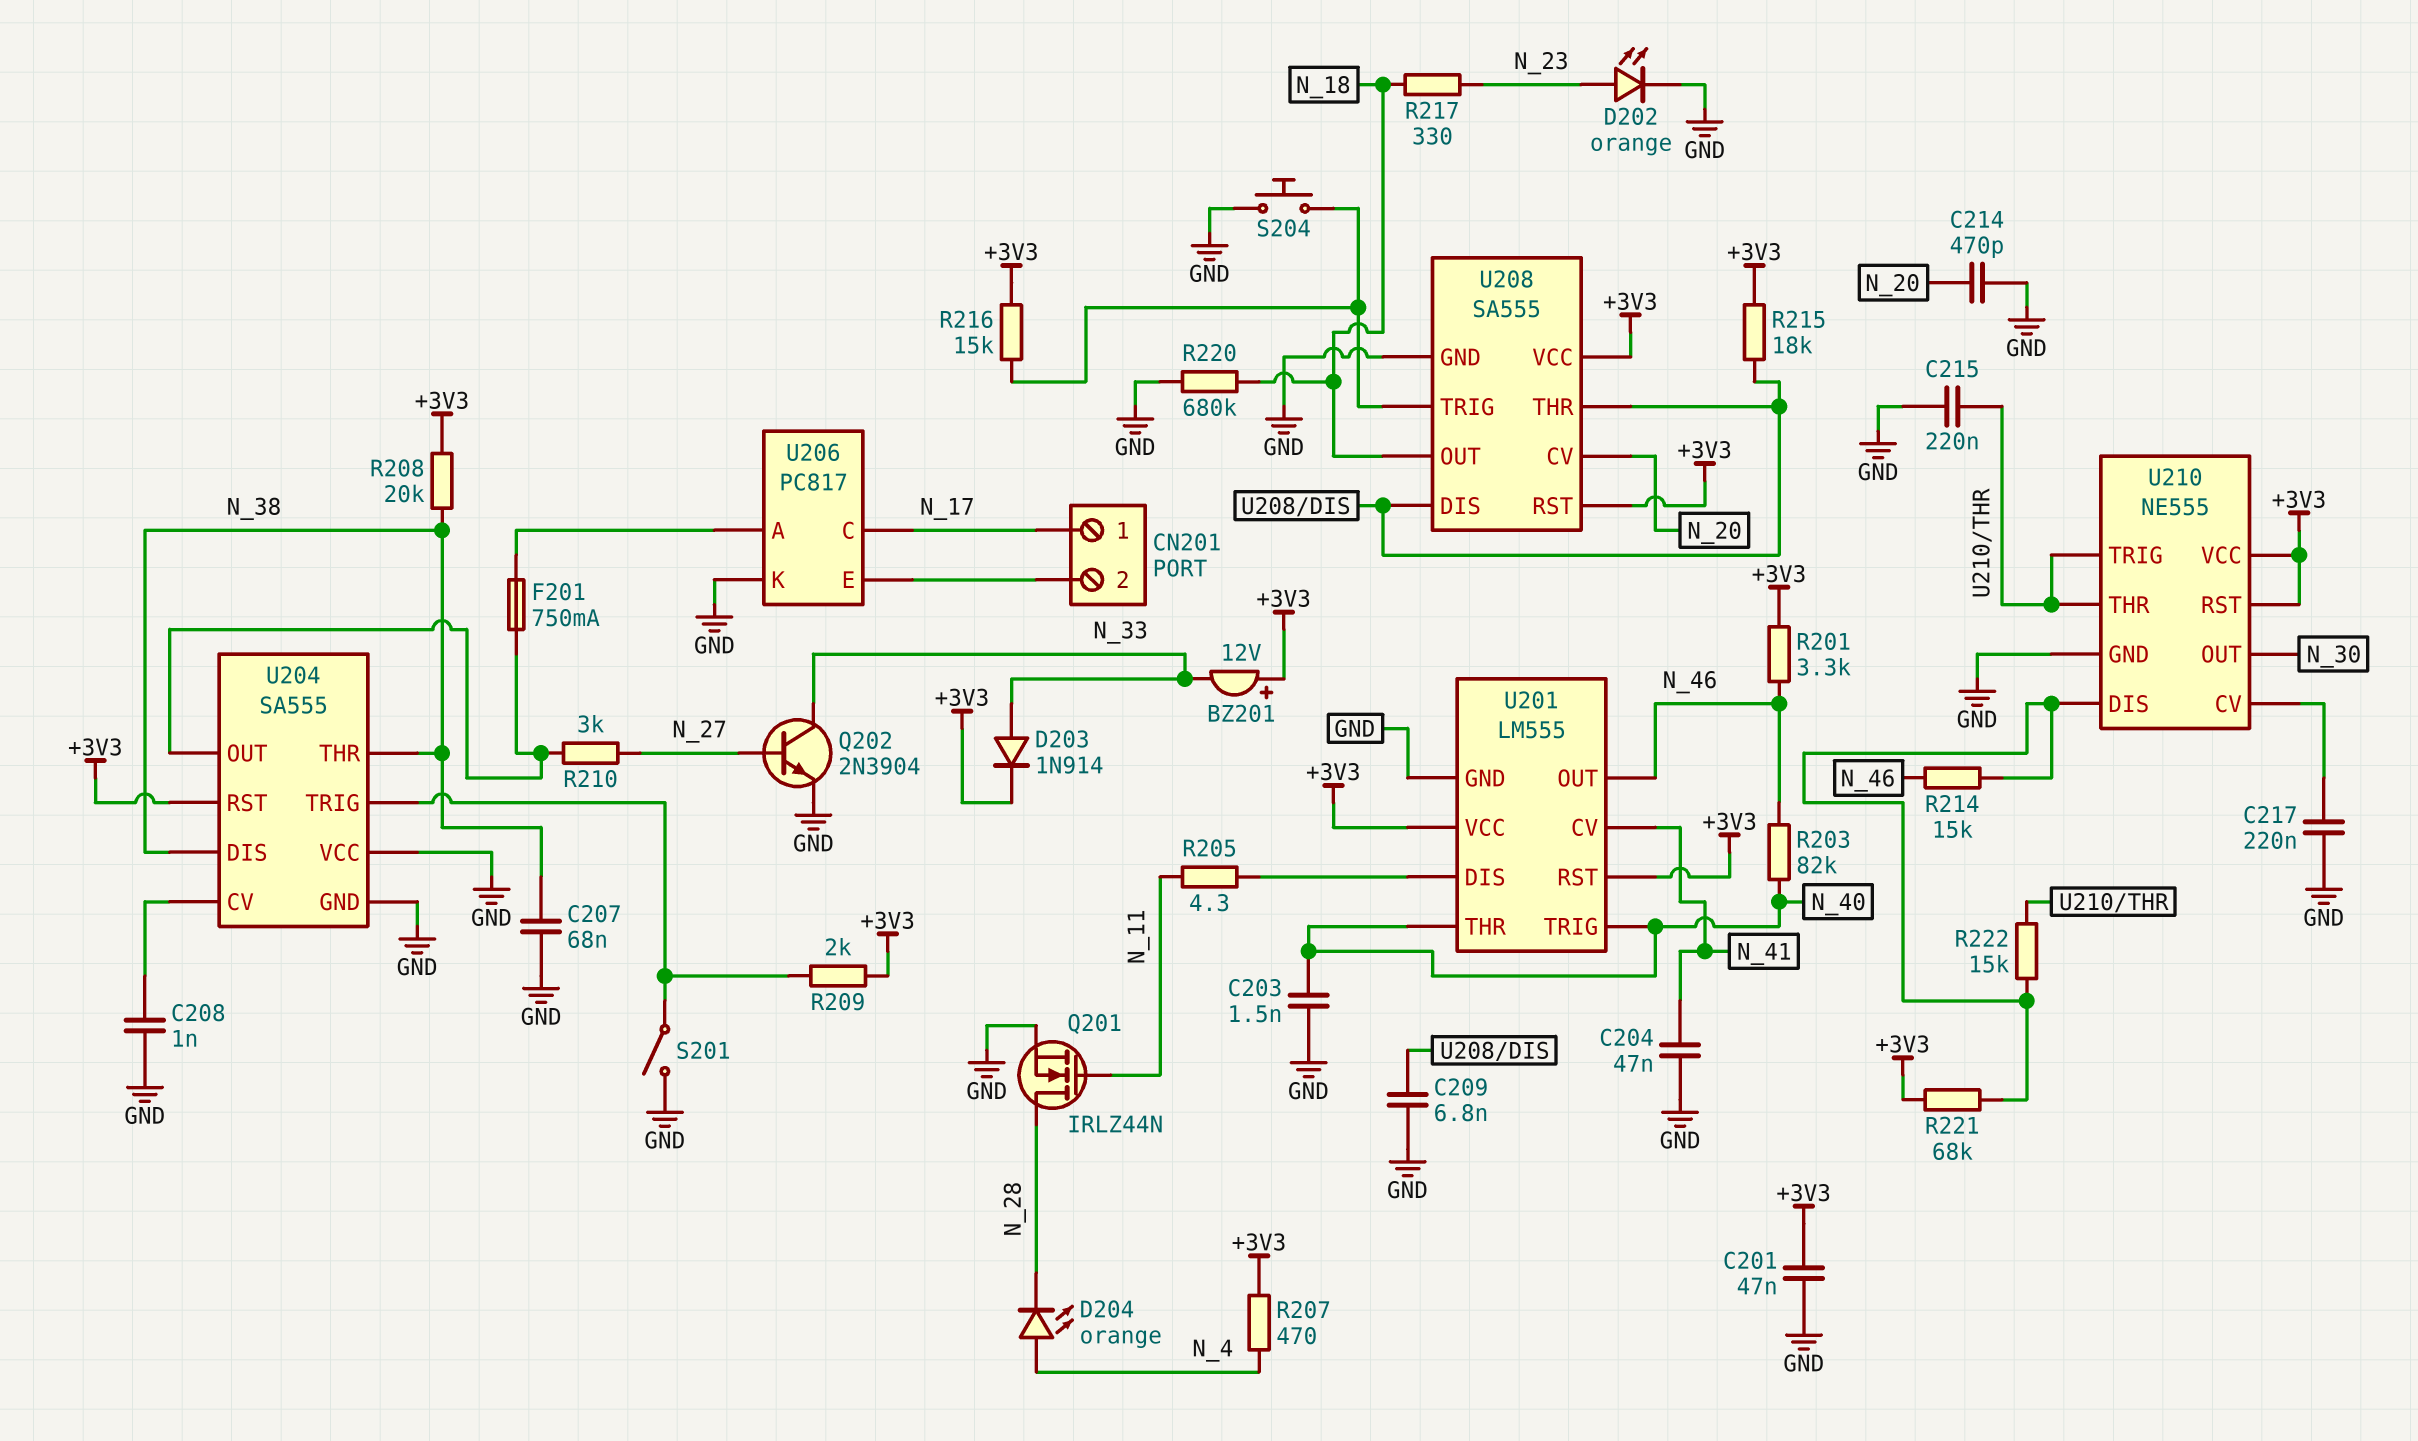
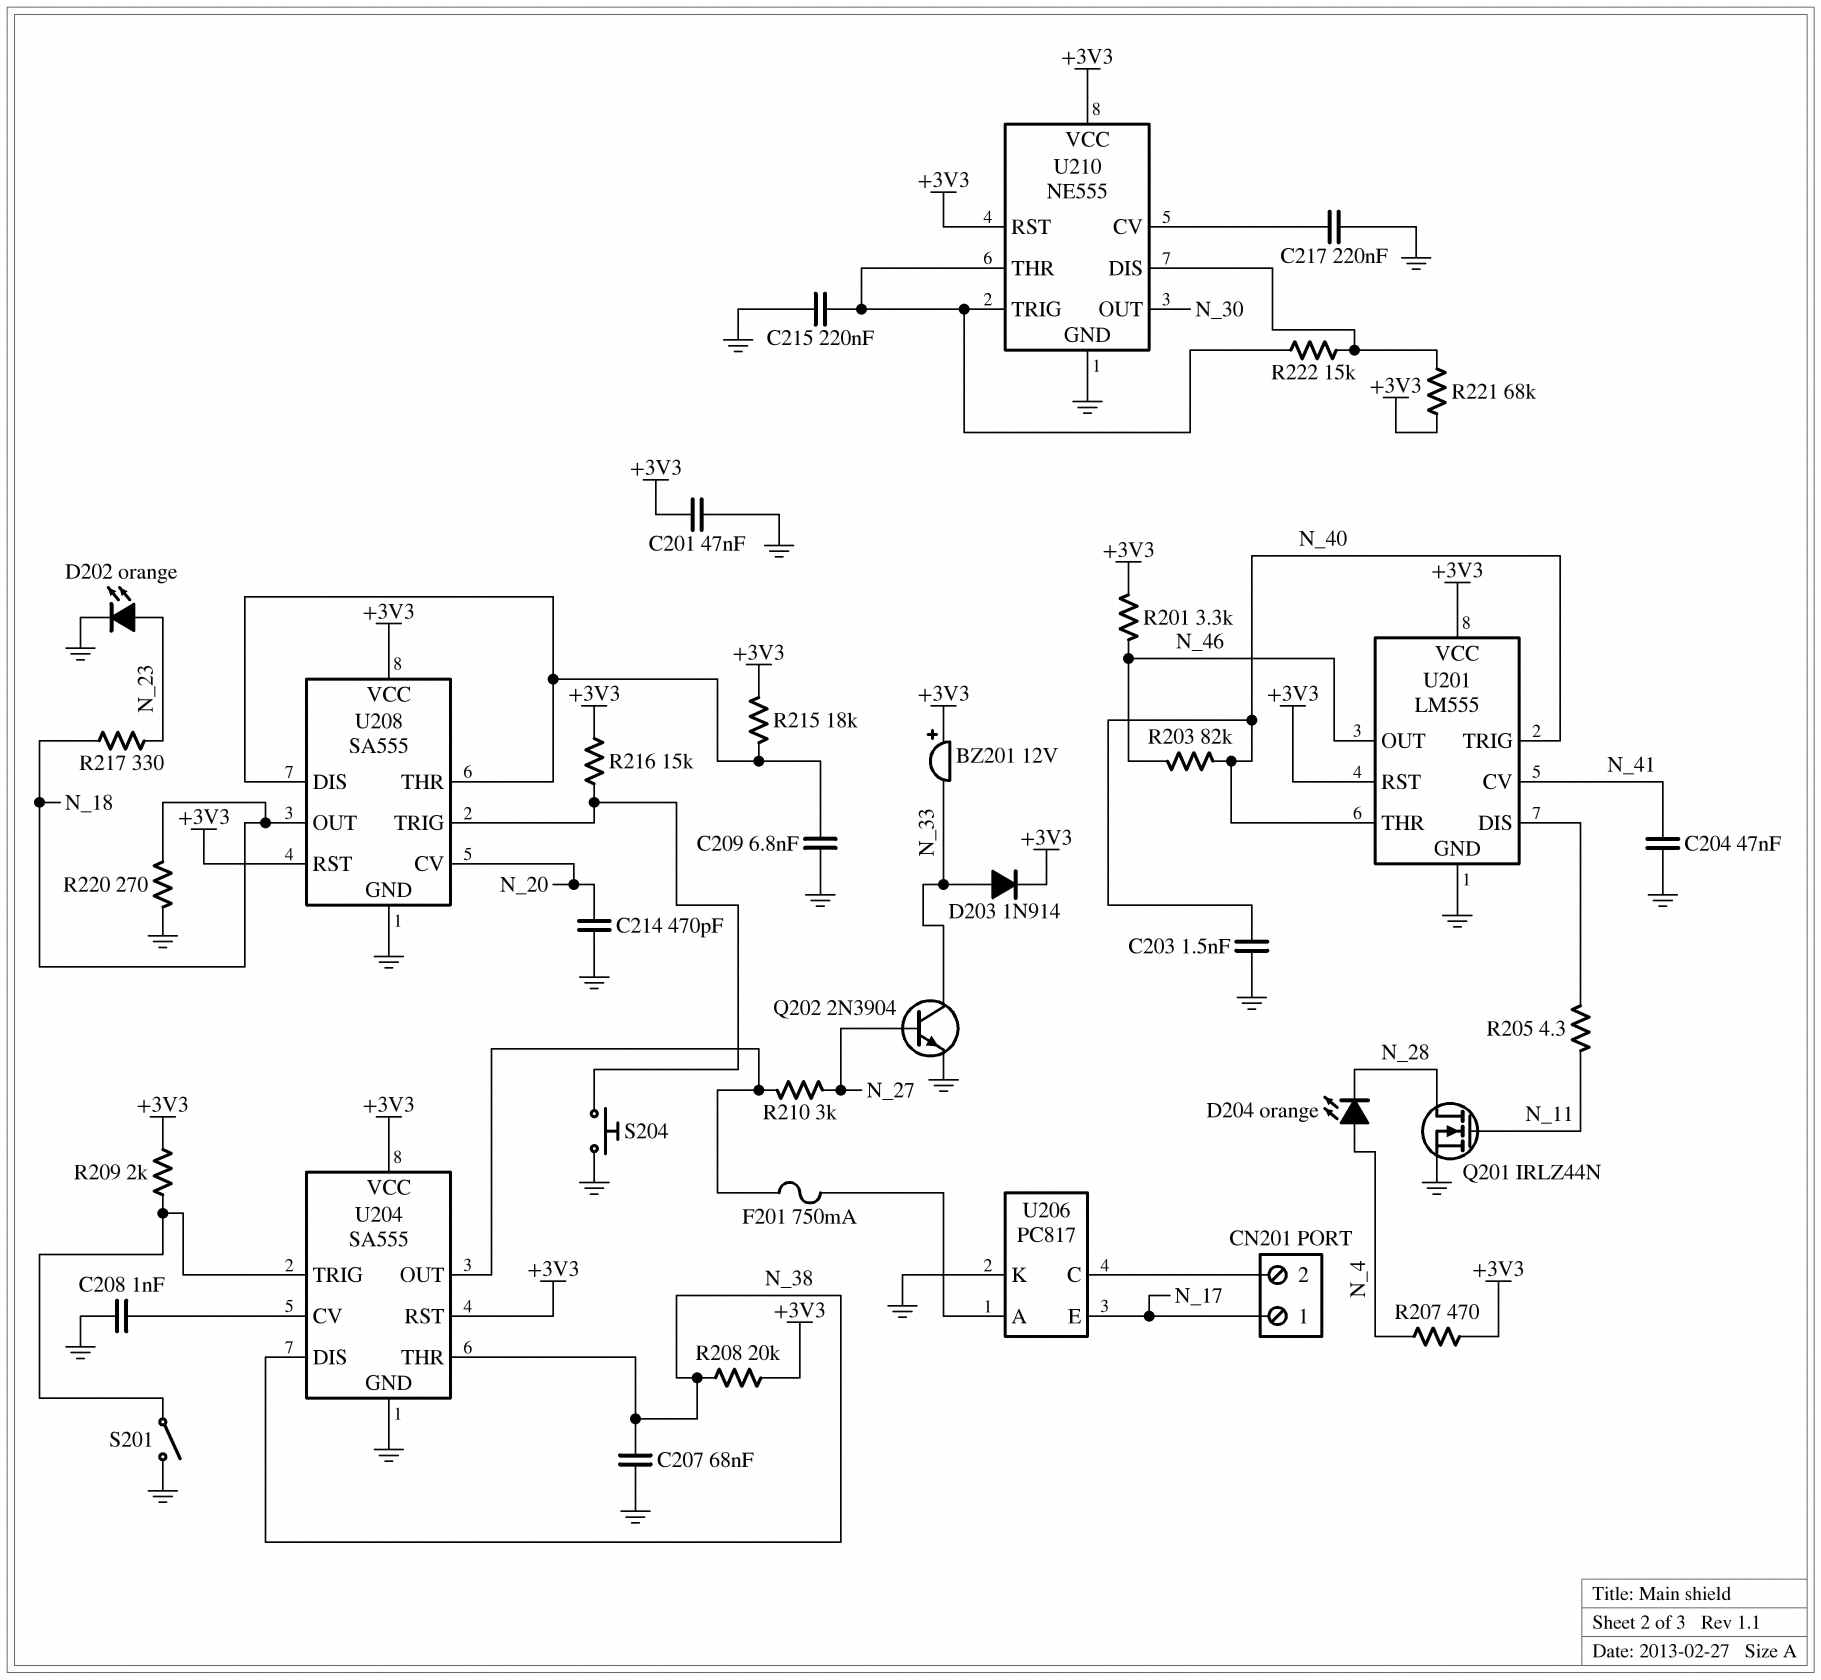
R214: 15k (N_46, U210/DIS) -> none
R220: 680k (GND, N_18) -> 270 (GND, N_18)
U204 pin VCC: GND -> +3V3
U206 pin C: N_17 -> CN201/2
U206 pin E: CN201/2 -> N_17

